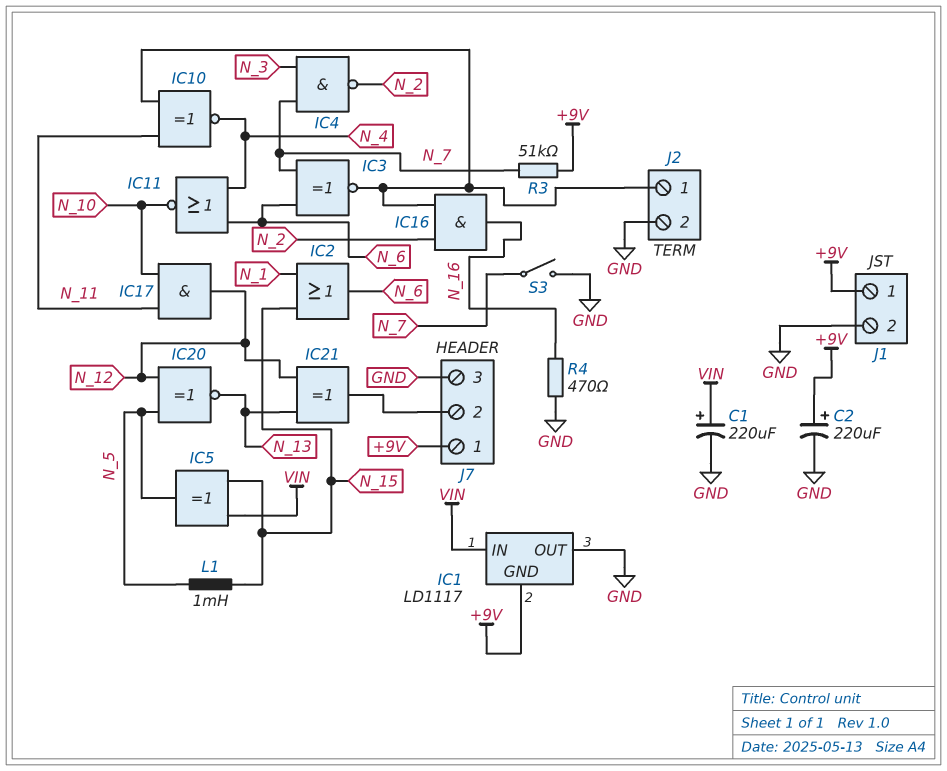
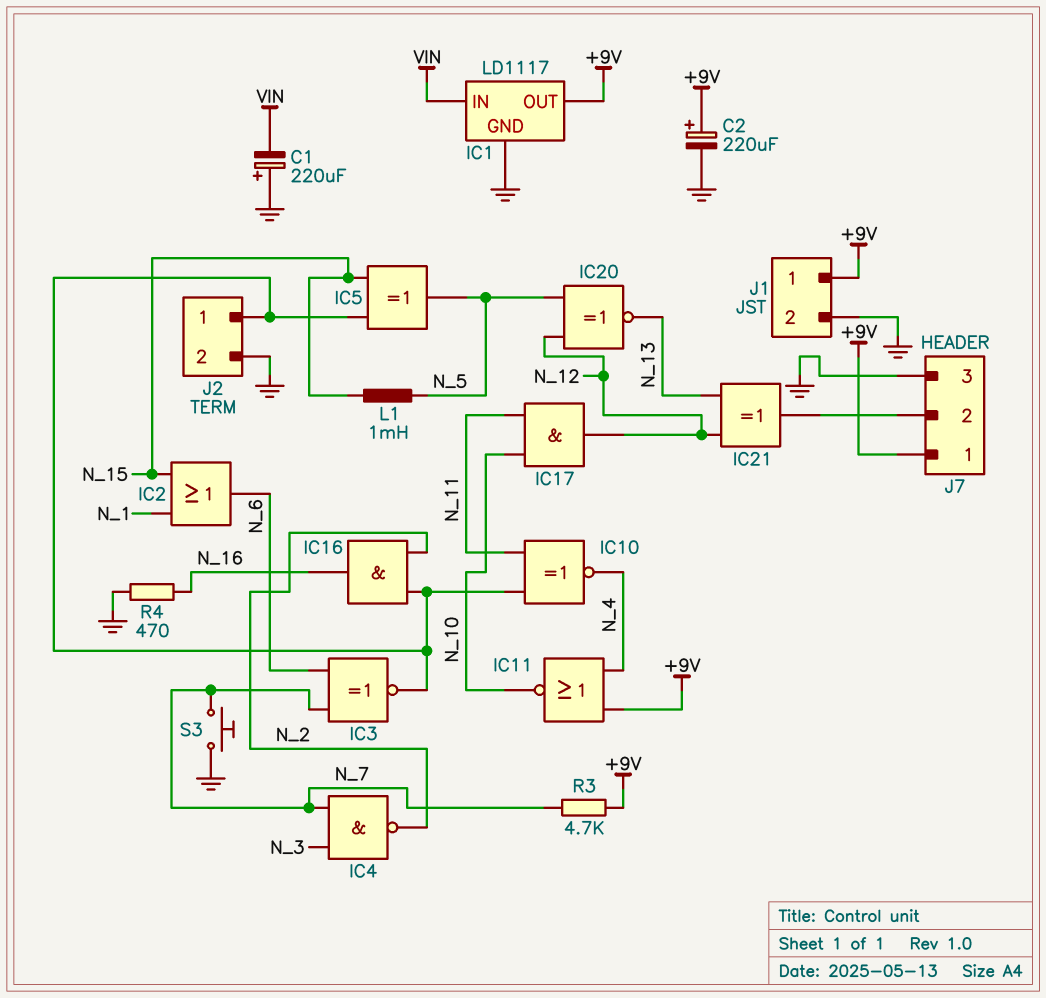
C1: 220uF (plus VIN, minus GND) -> 220uF (plus GND, minus VIN)
IC1 pin GND: +9V -> GND
IC1 pin OUT: GND -> +9V
IC5: XOR (in N_15, in VIN, out N_5) -> XOR (in J2/1, in N_15, out N_5)
IC11: NOR (in N_4, in N_6, out N_10) -> NOR (in +9V, in N_4, out N_10)
R3: 51k (+9V, N_7) -> 4.7k (+9V, N_7)
S3: switch (GND, N_7) -> button (GND, N_7)

